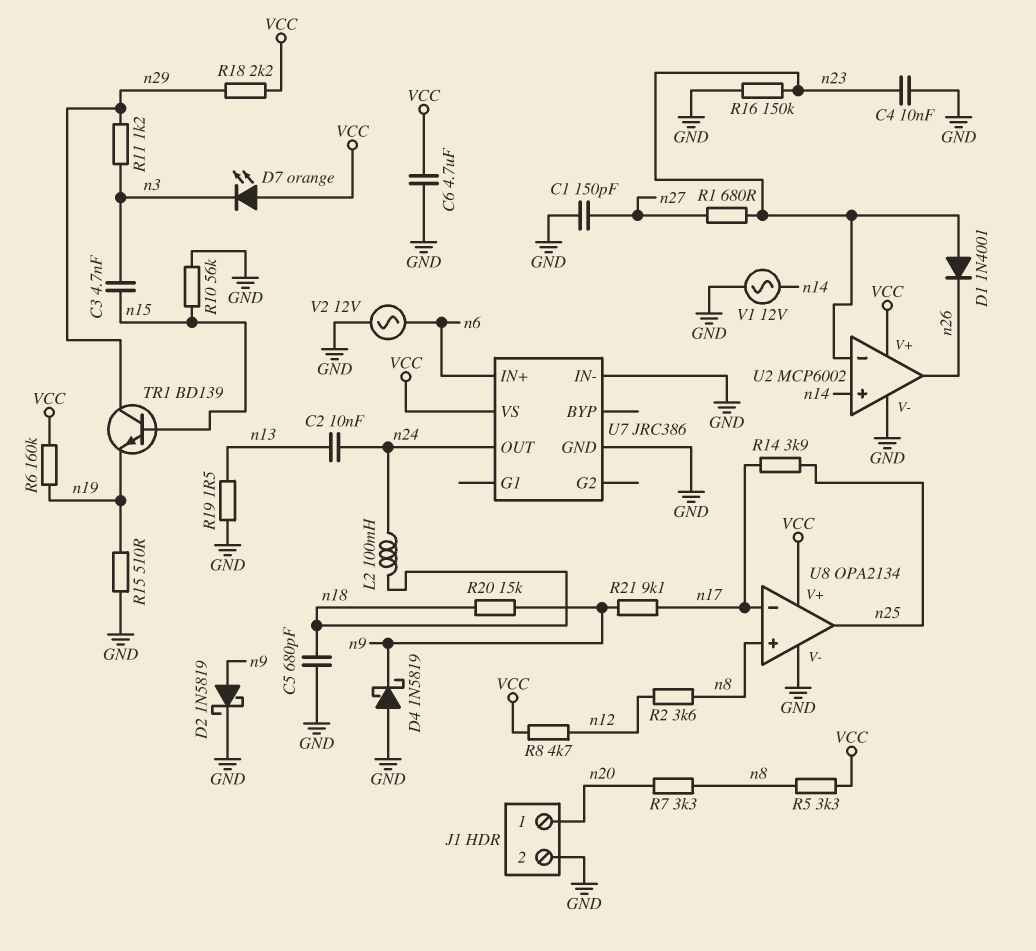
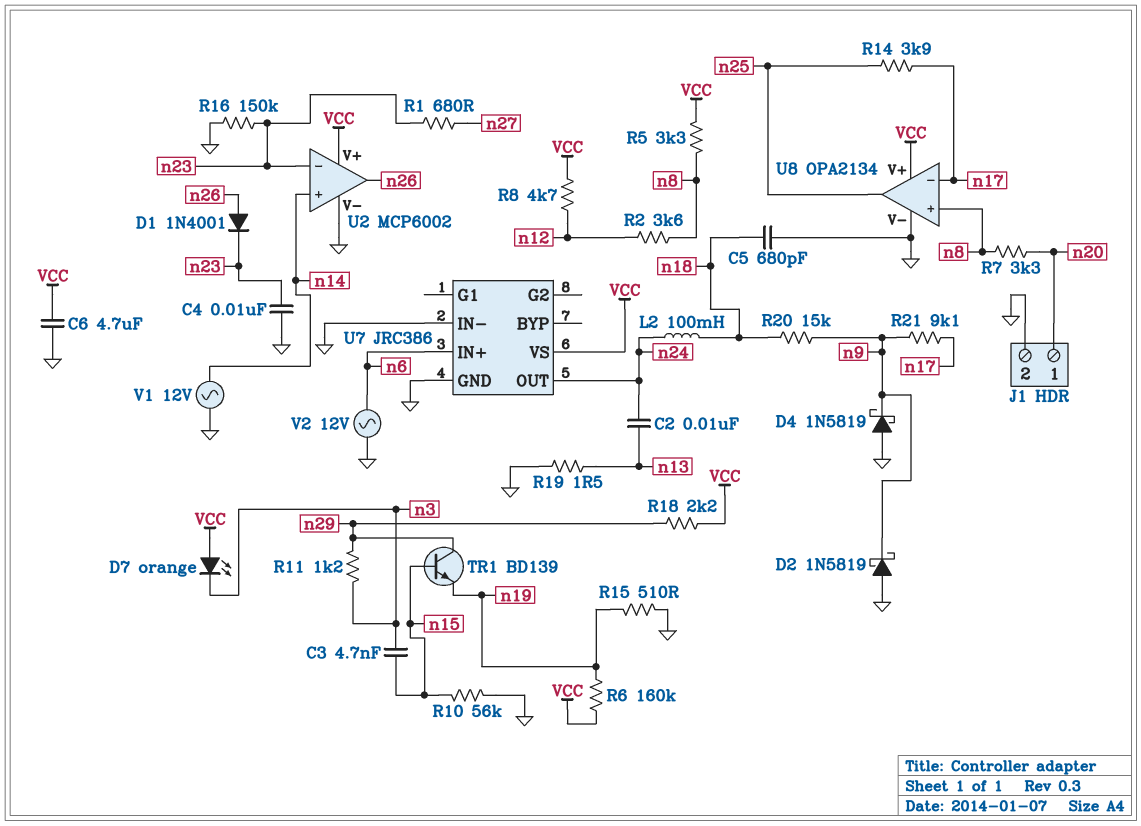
C1: 150pF (GND, n27) -> none
D1: diode 1N4001 (A n23, K n26) -> diode 1N4001 (A n26, K n23)
D2: schottky 1N5819 (A n9, K GND) -> schottky 1N5819 (A GND, K n9)

